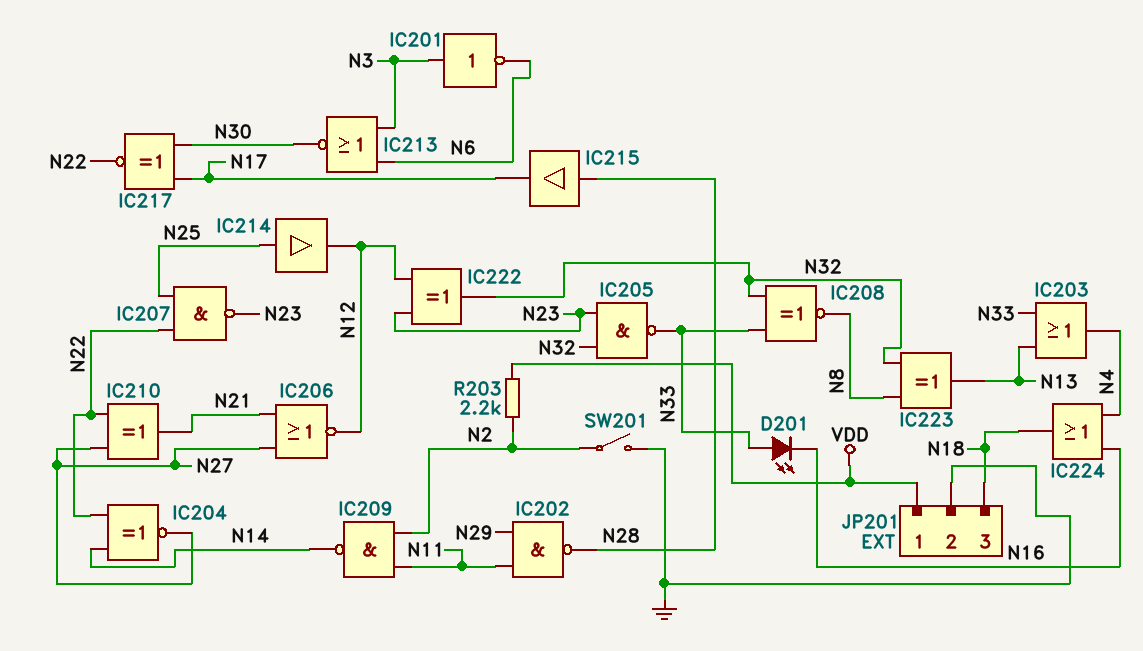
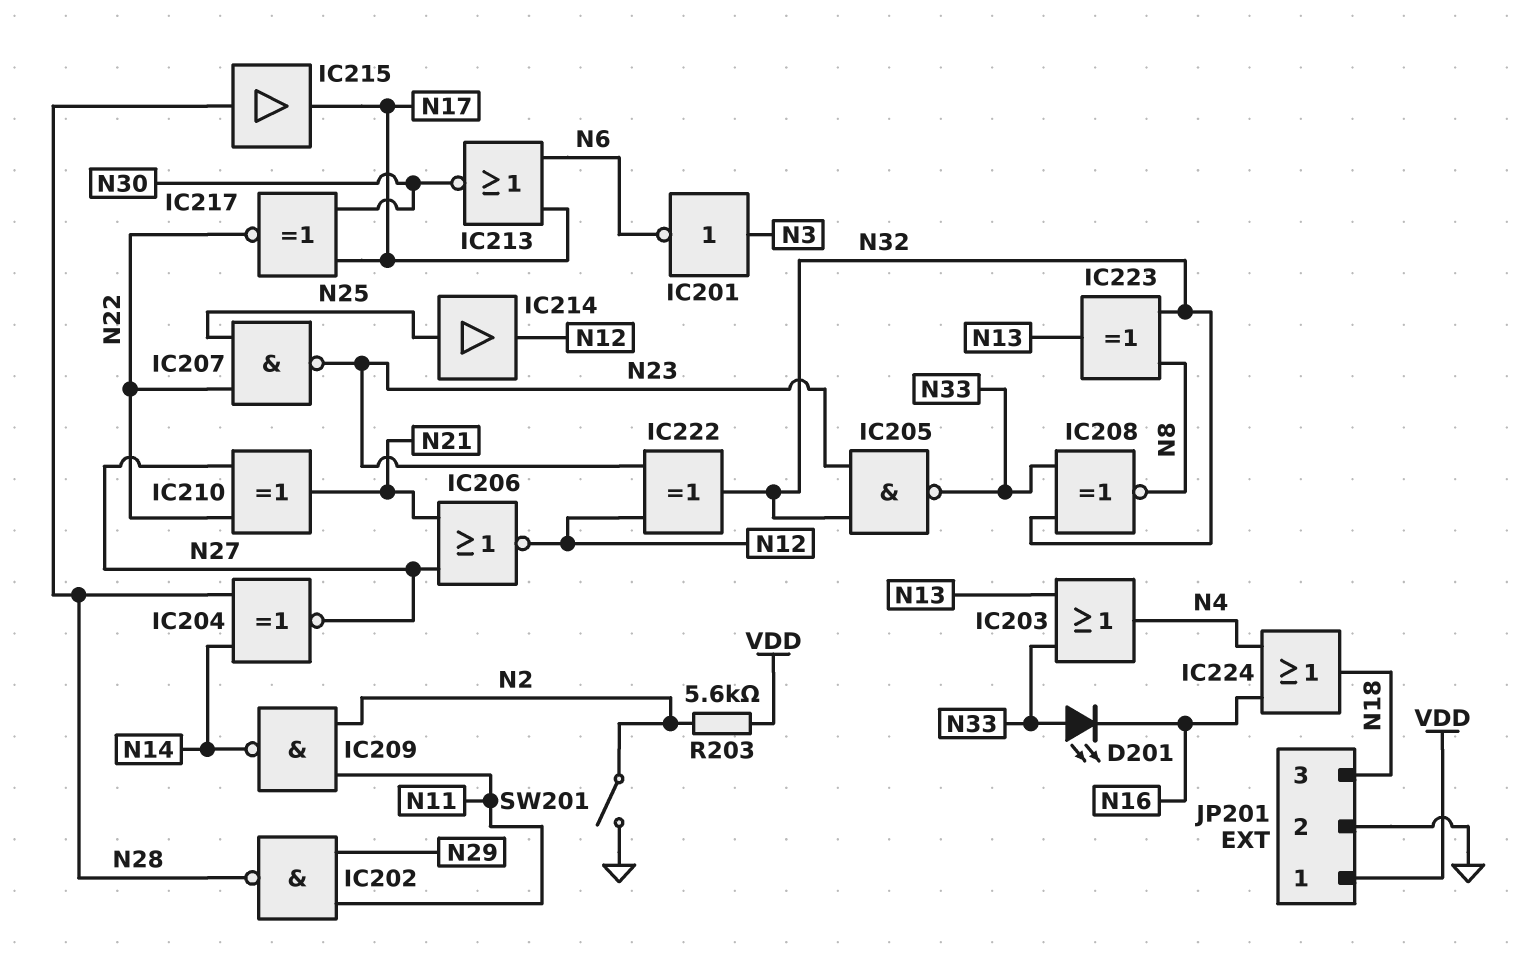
IC204: XNOR (in N14, in N22, out N27) -> XNOR (in N14, in N28, out N27)
IC213: NOR (in N3, in N6, out N30) -> NOR (in N6, in N17, out N30)
R203: 2.2k (N2, VDD) -> 5.6k (N2, VDD)

